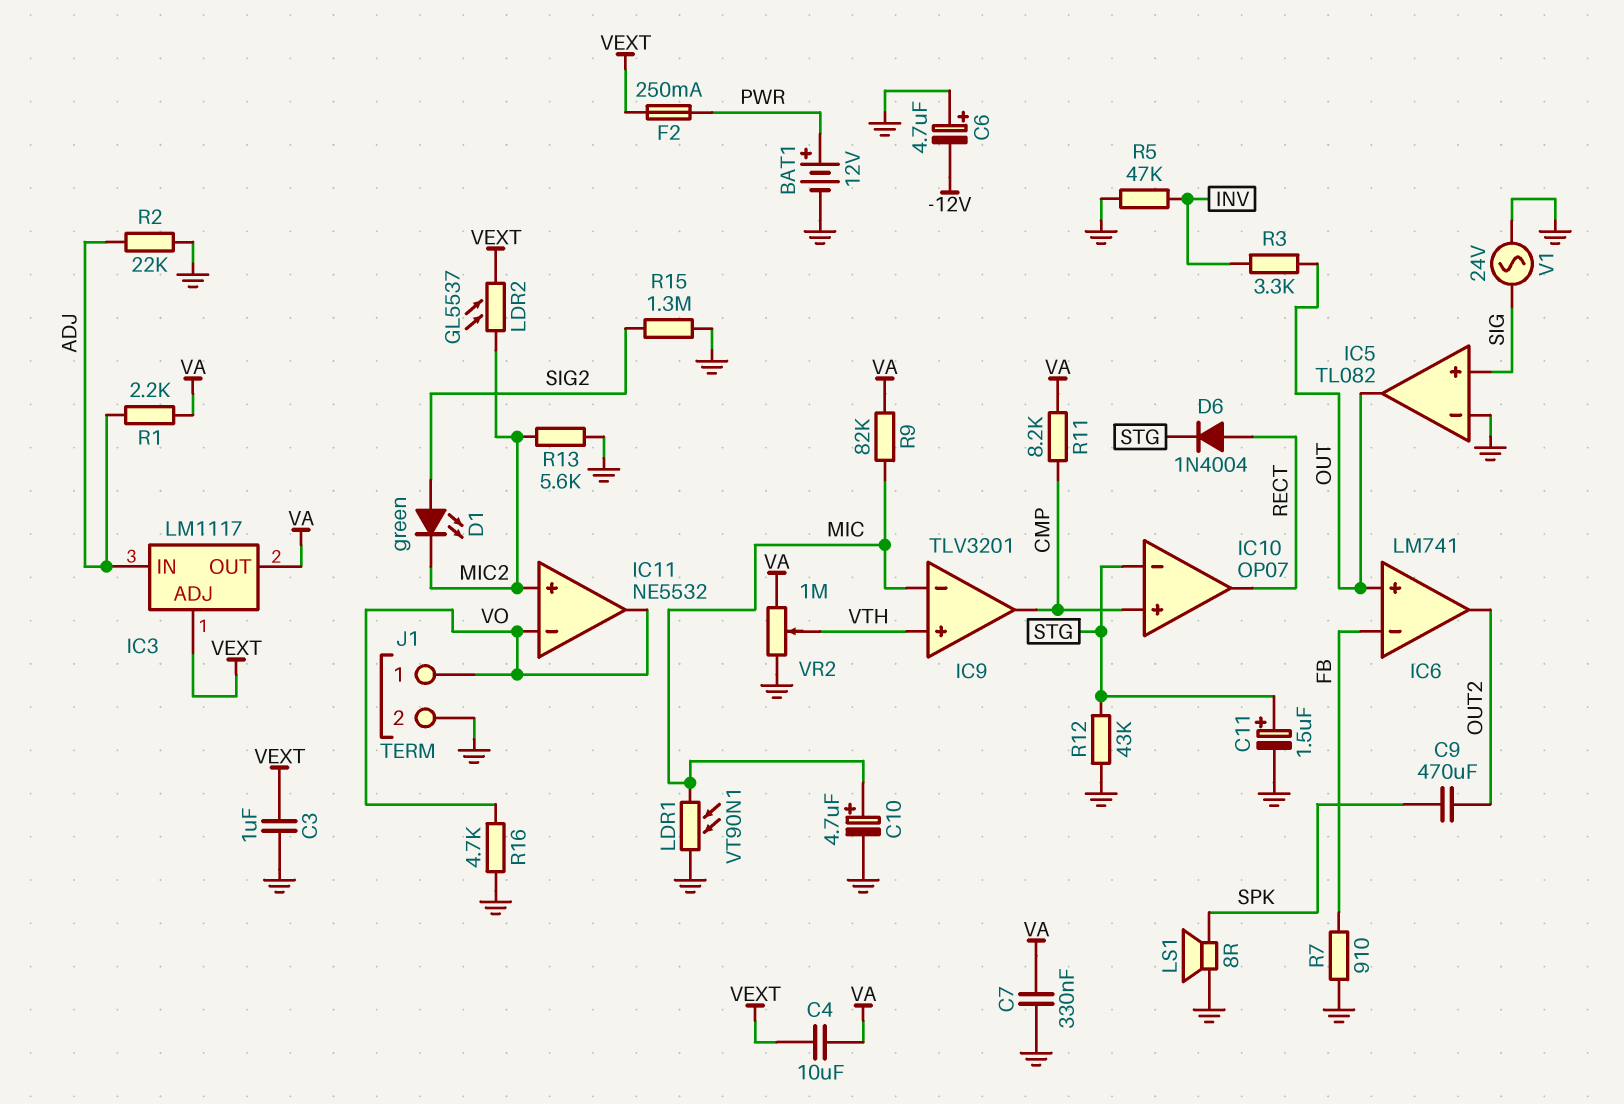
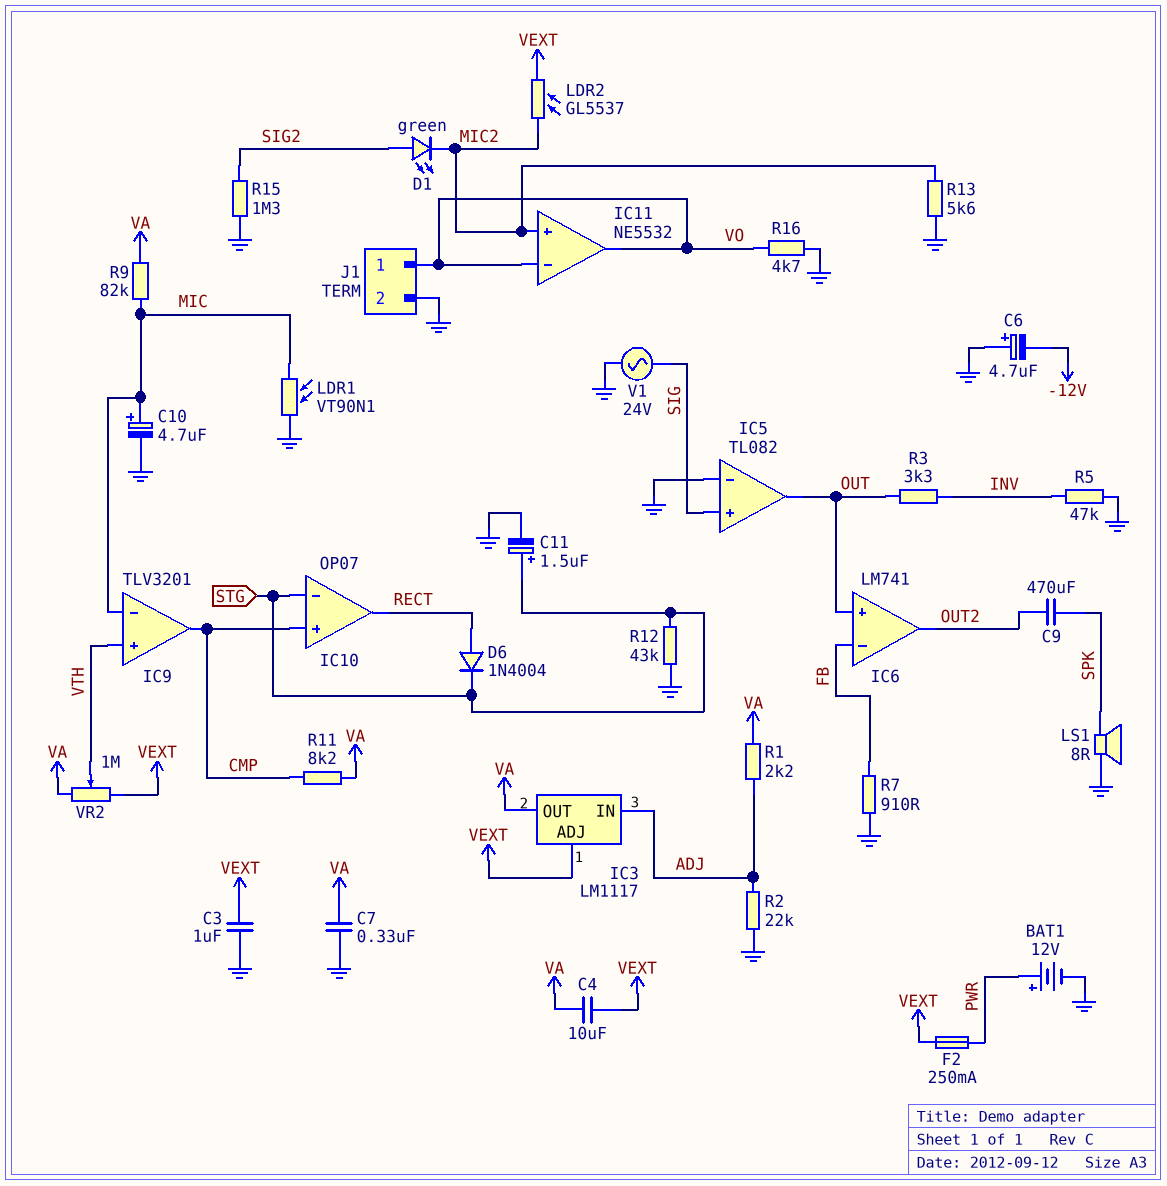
VR2: 1M (GND, VA, wiper VTH) -> 1M (VA, VEXT, wiper VTH)

